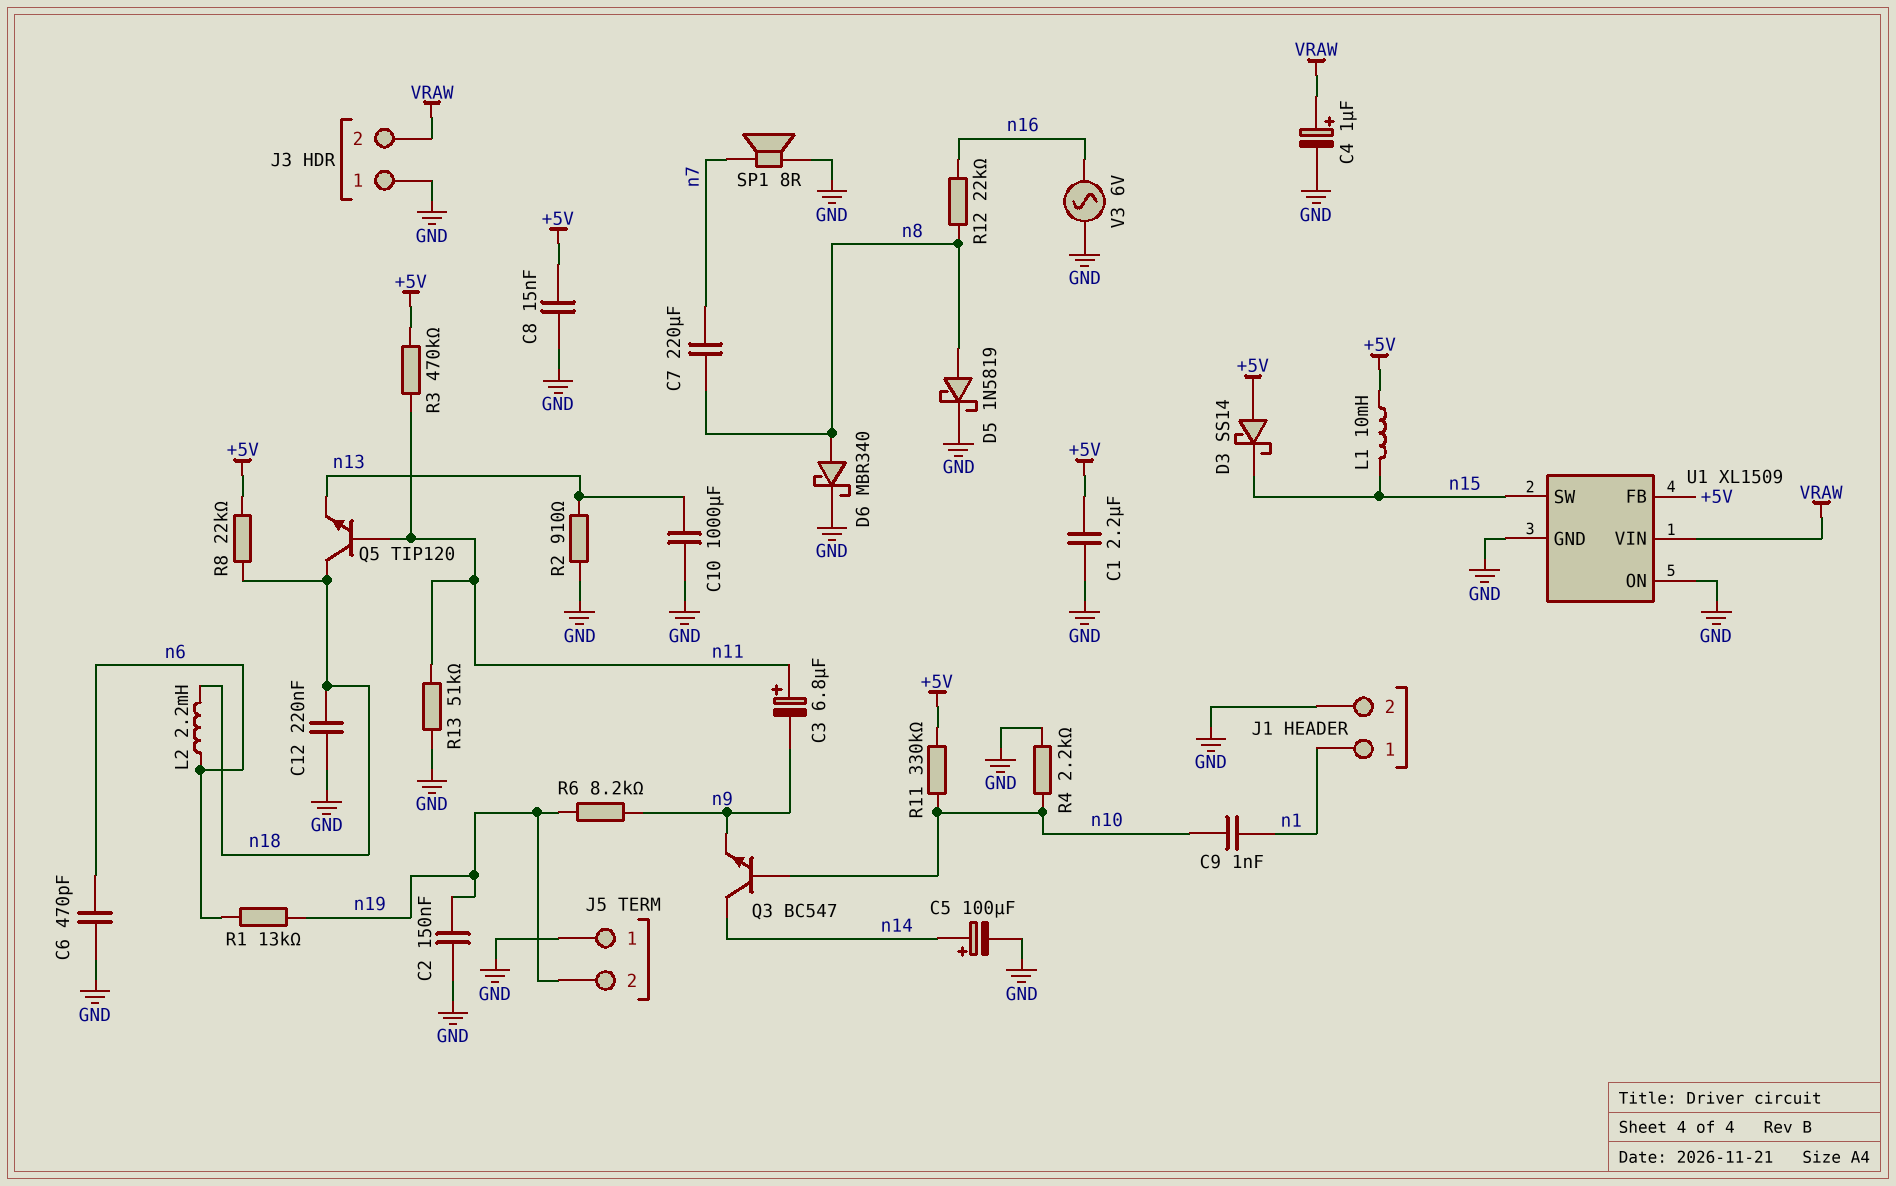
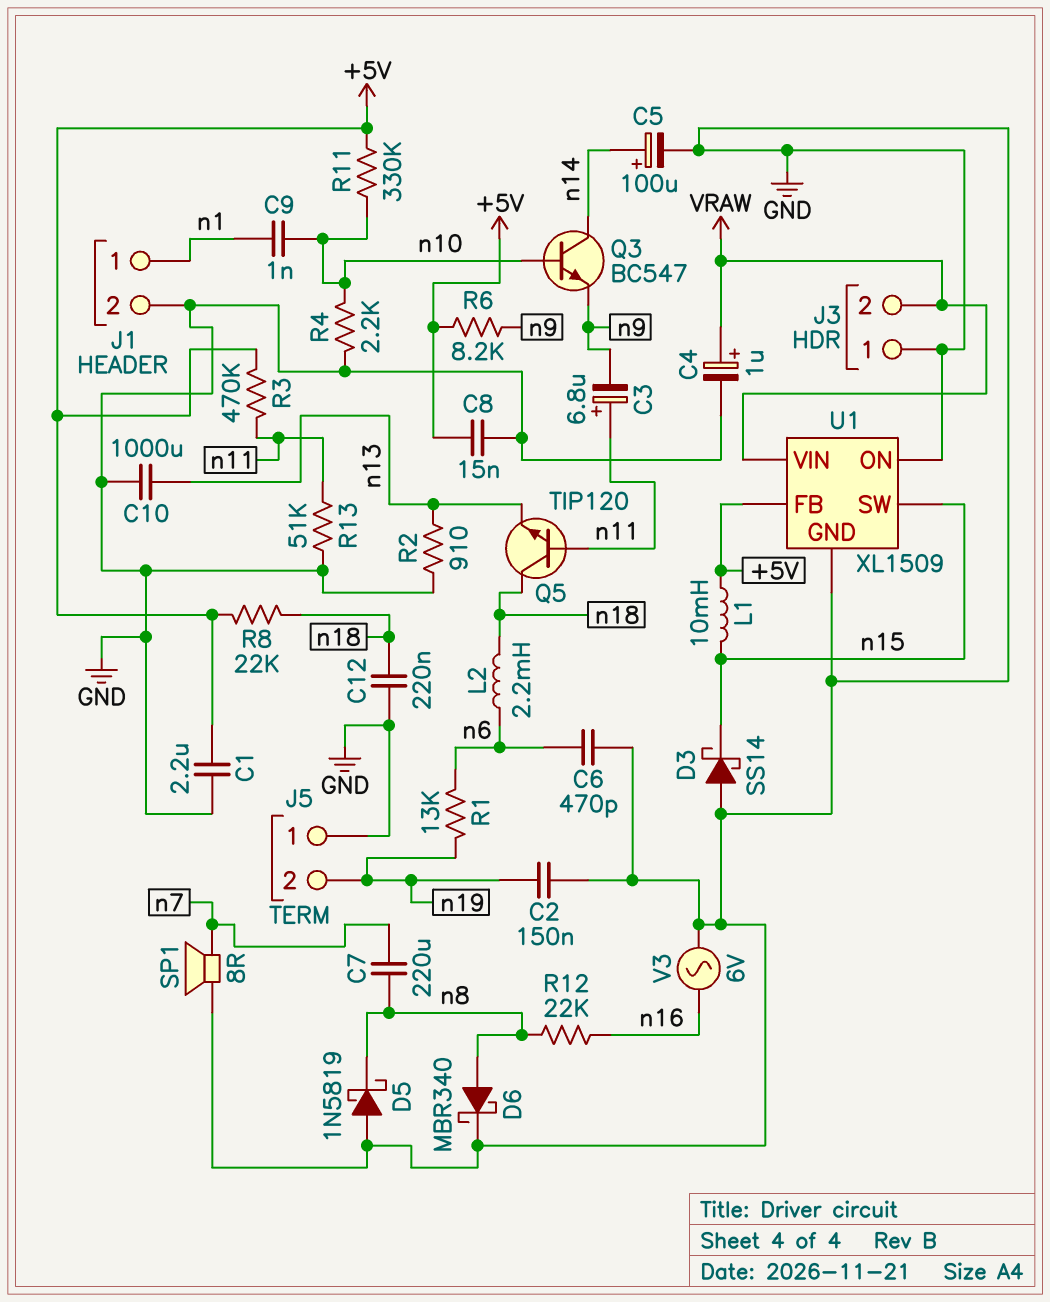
D3: schottky SS14 (A +5V, K n15) -> schottky SS14 (A GND, K n15)
D5: schottky 1N5819 (A n8, K GND) -> schottky 1N5819 (A GND, K n8)
R6: 8.2k (n9, n19) -> 8.2k (+5V, n9)

